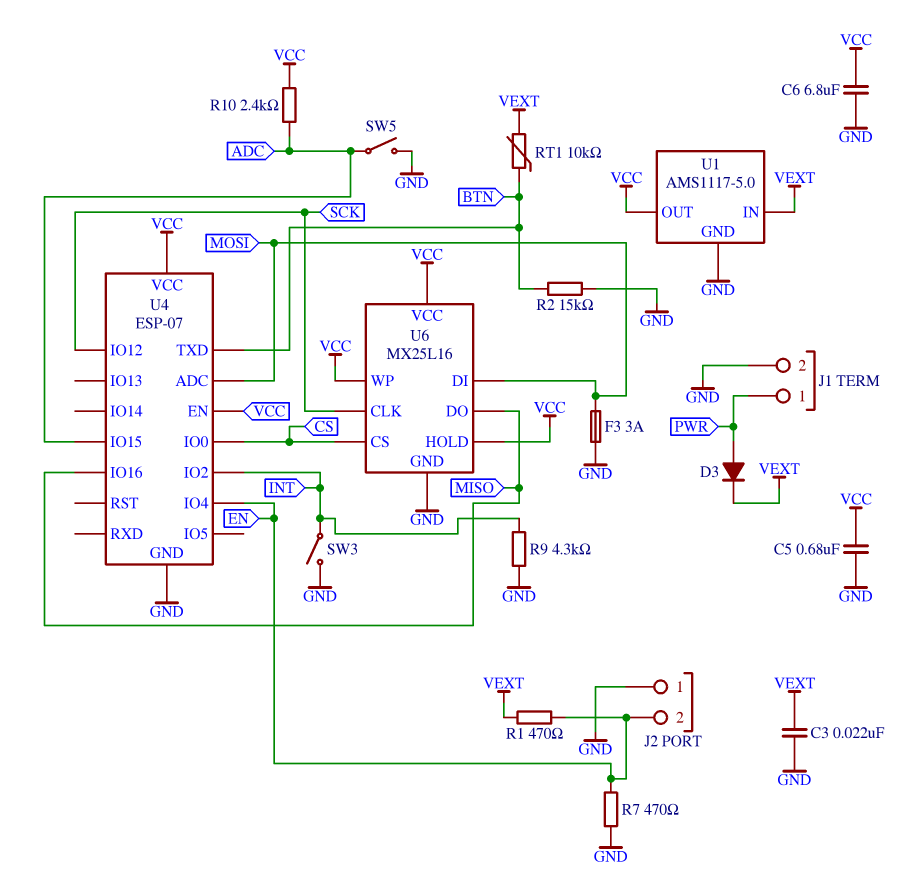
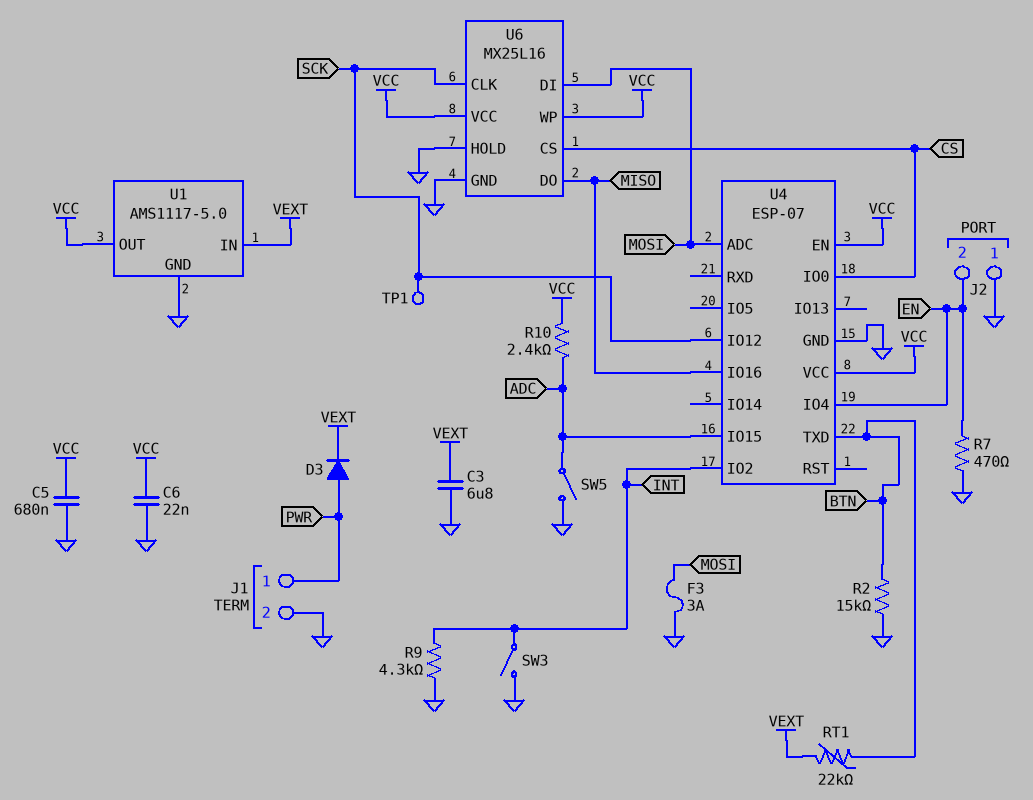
C3: 22nF (GND, VEXT) -> 6.8uF (GND, VEXT)
C6: 6.8uF (GND, VCC) -> 22nF (GND, VCC)
R1: 470 (EN, VEXT) -> none
RT1: 10k (BTN, VEXT) -> 22k (BTN, VEXT)
TP1: none -> test point (SCK)
U6 pin HOLD: VCC -> GND

